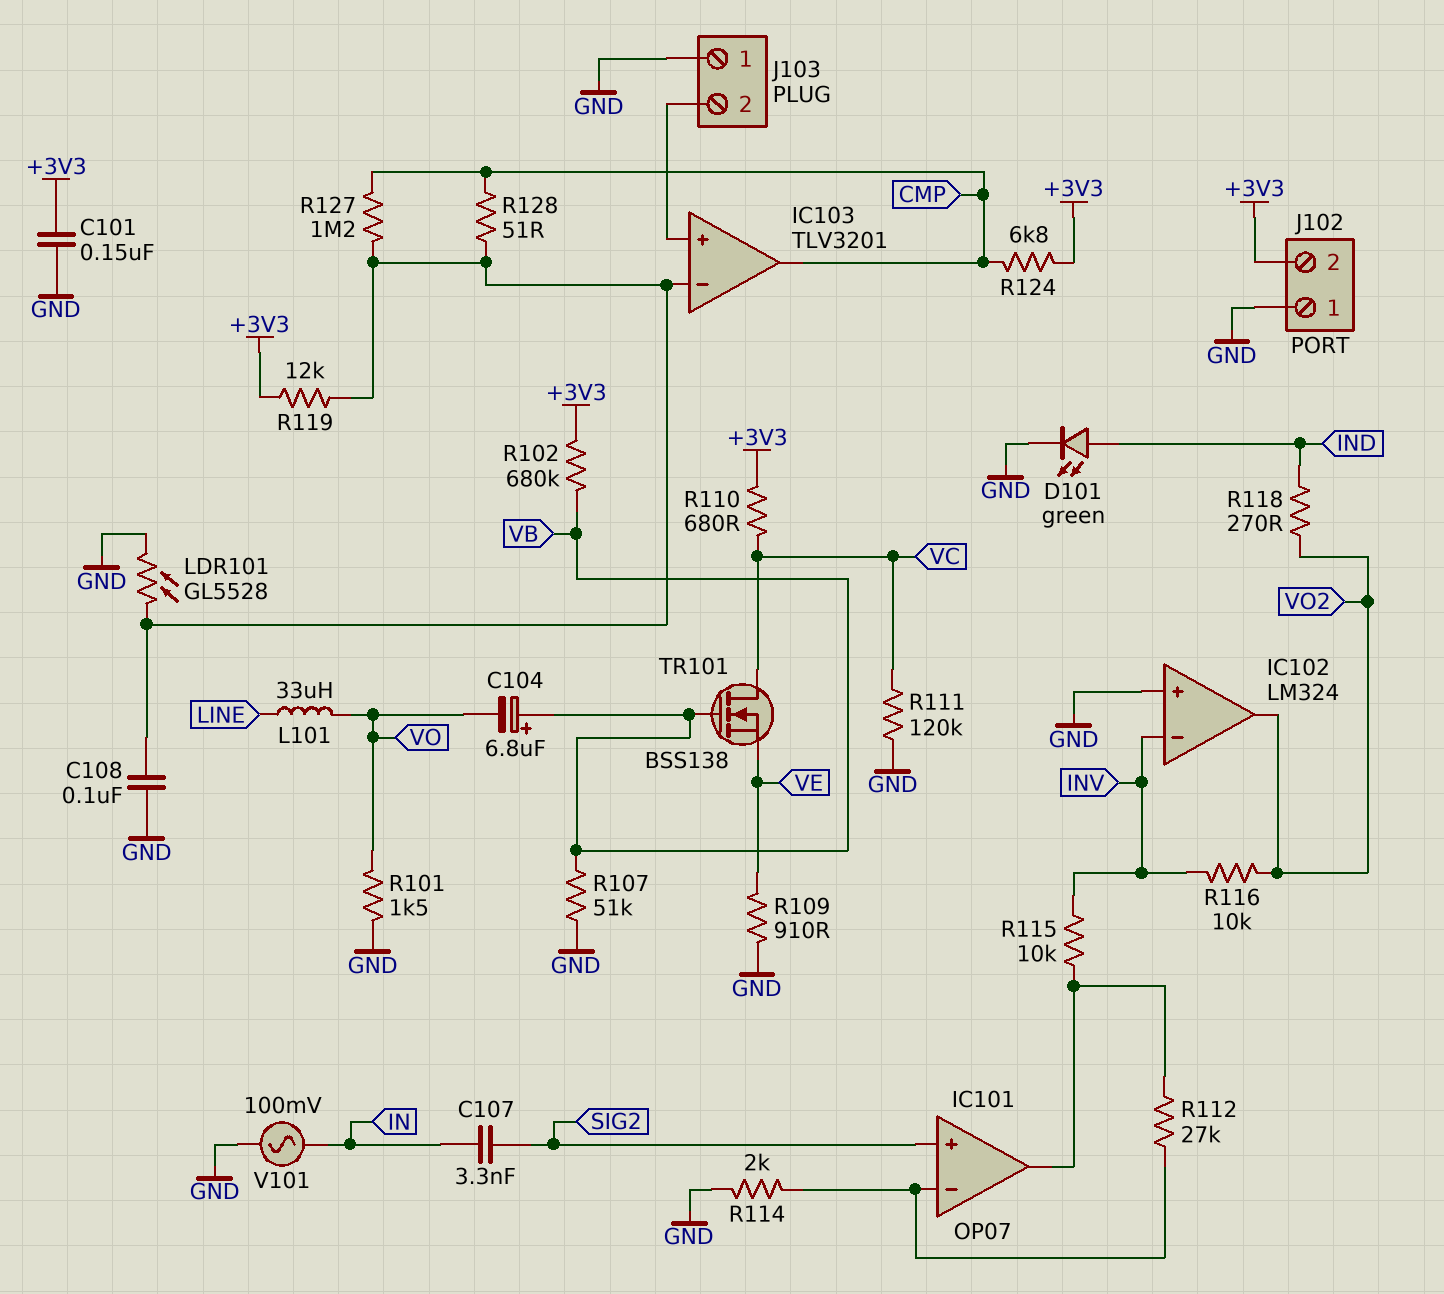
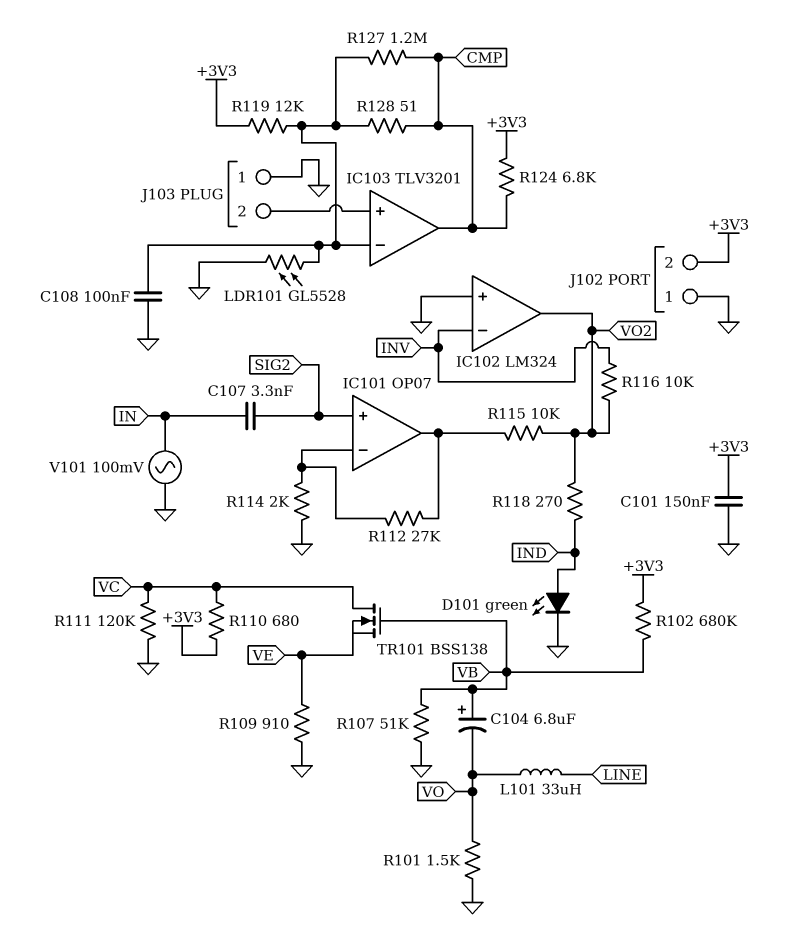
R115: 10k (IC101/out, INV) -> 10k (IC101/out, VO2)

